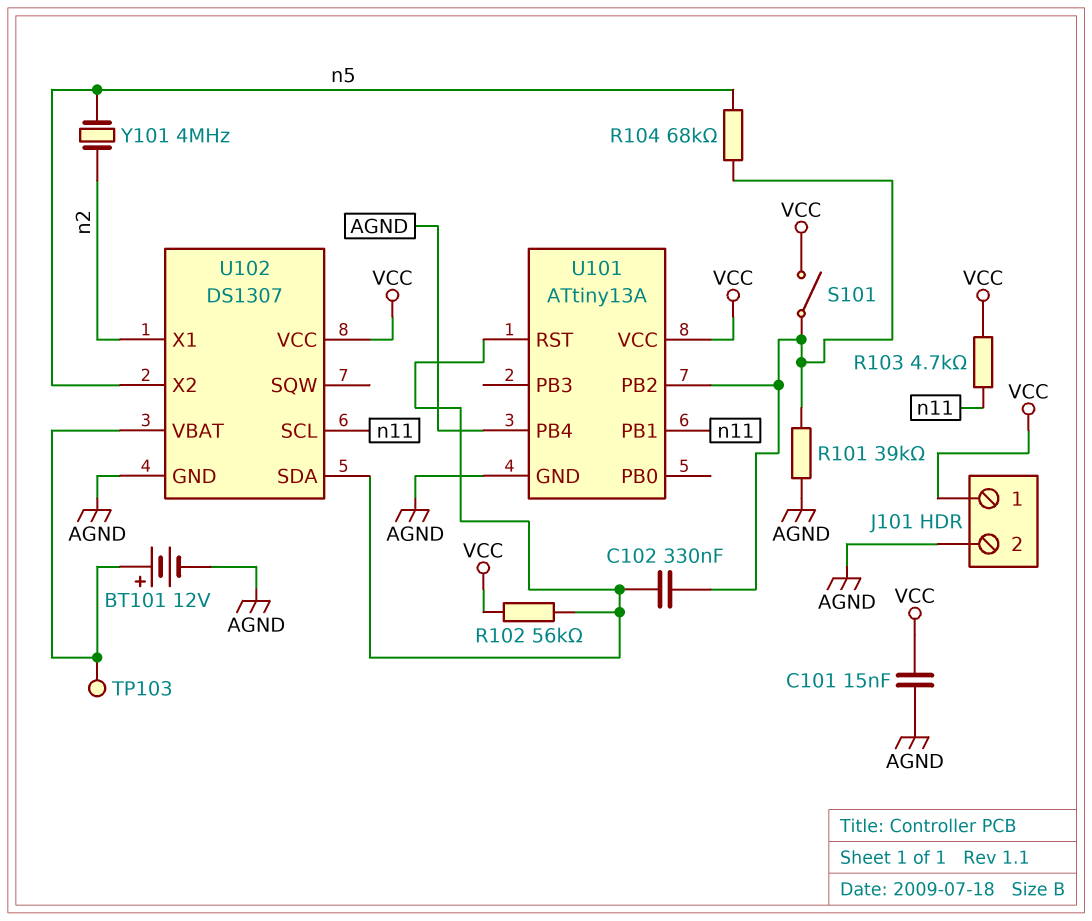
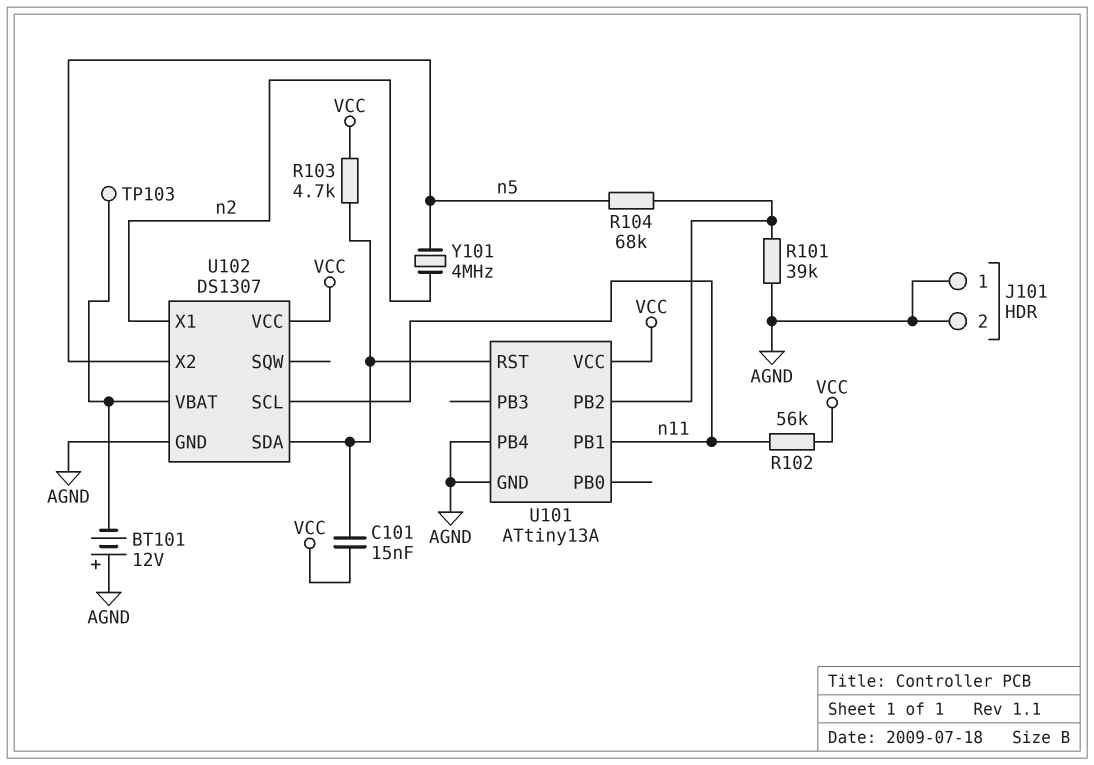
BT101: 12V (plus U102/VBAT, minus AGND) -> 12V (plus AGND, minus U102/VBAT)
C101: 15nF (AGND, VCC) -> 15nF (U101/RST, VCC)
C102: 330nF (U101/PB2, U101/RST) -> none
J101 pin 1: VCC -> AGND
R102: 56k (U101/RST, VCC) -> 56k (VCC, n11)
R103: 4.7k (VCC, n11) -> 4.7k (U101/RST, VCC)
S101: switch (U101/PB2, VCC) -> none

